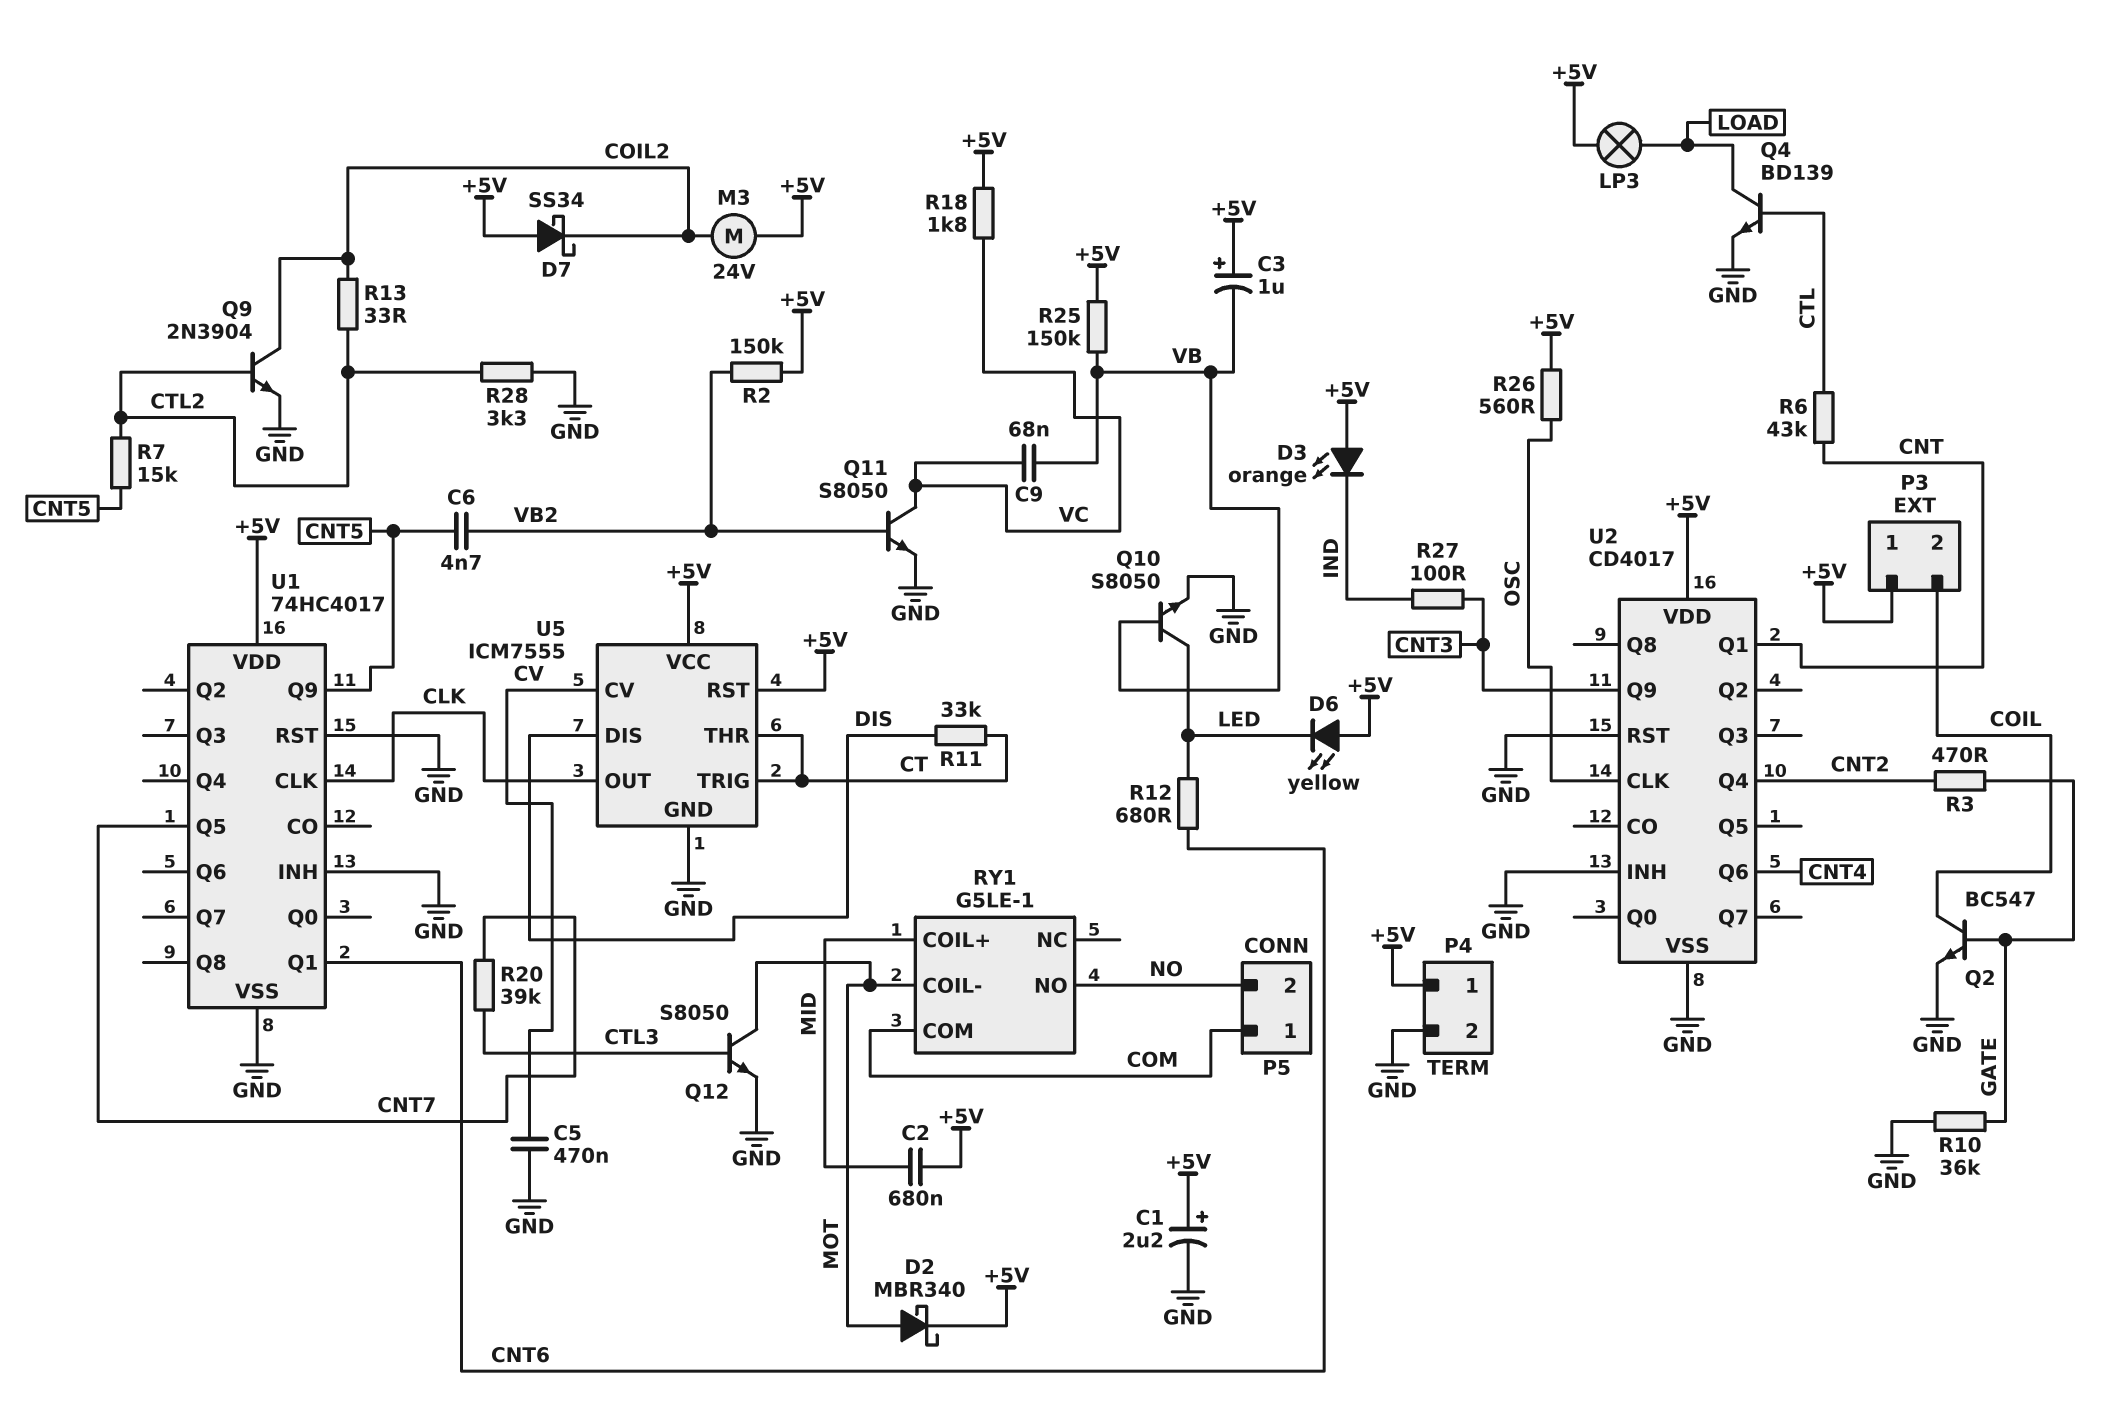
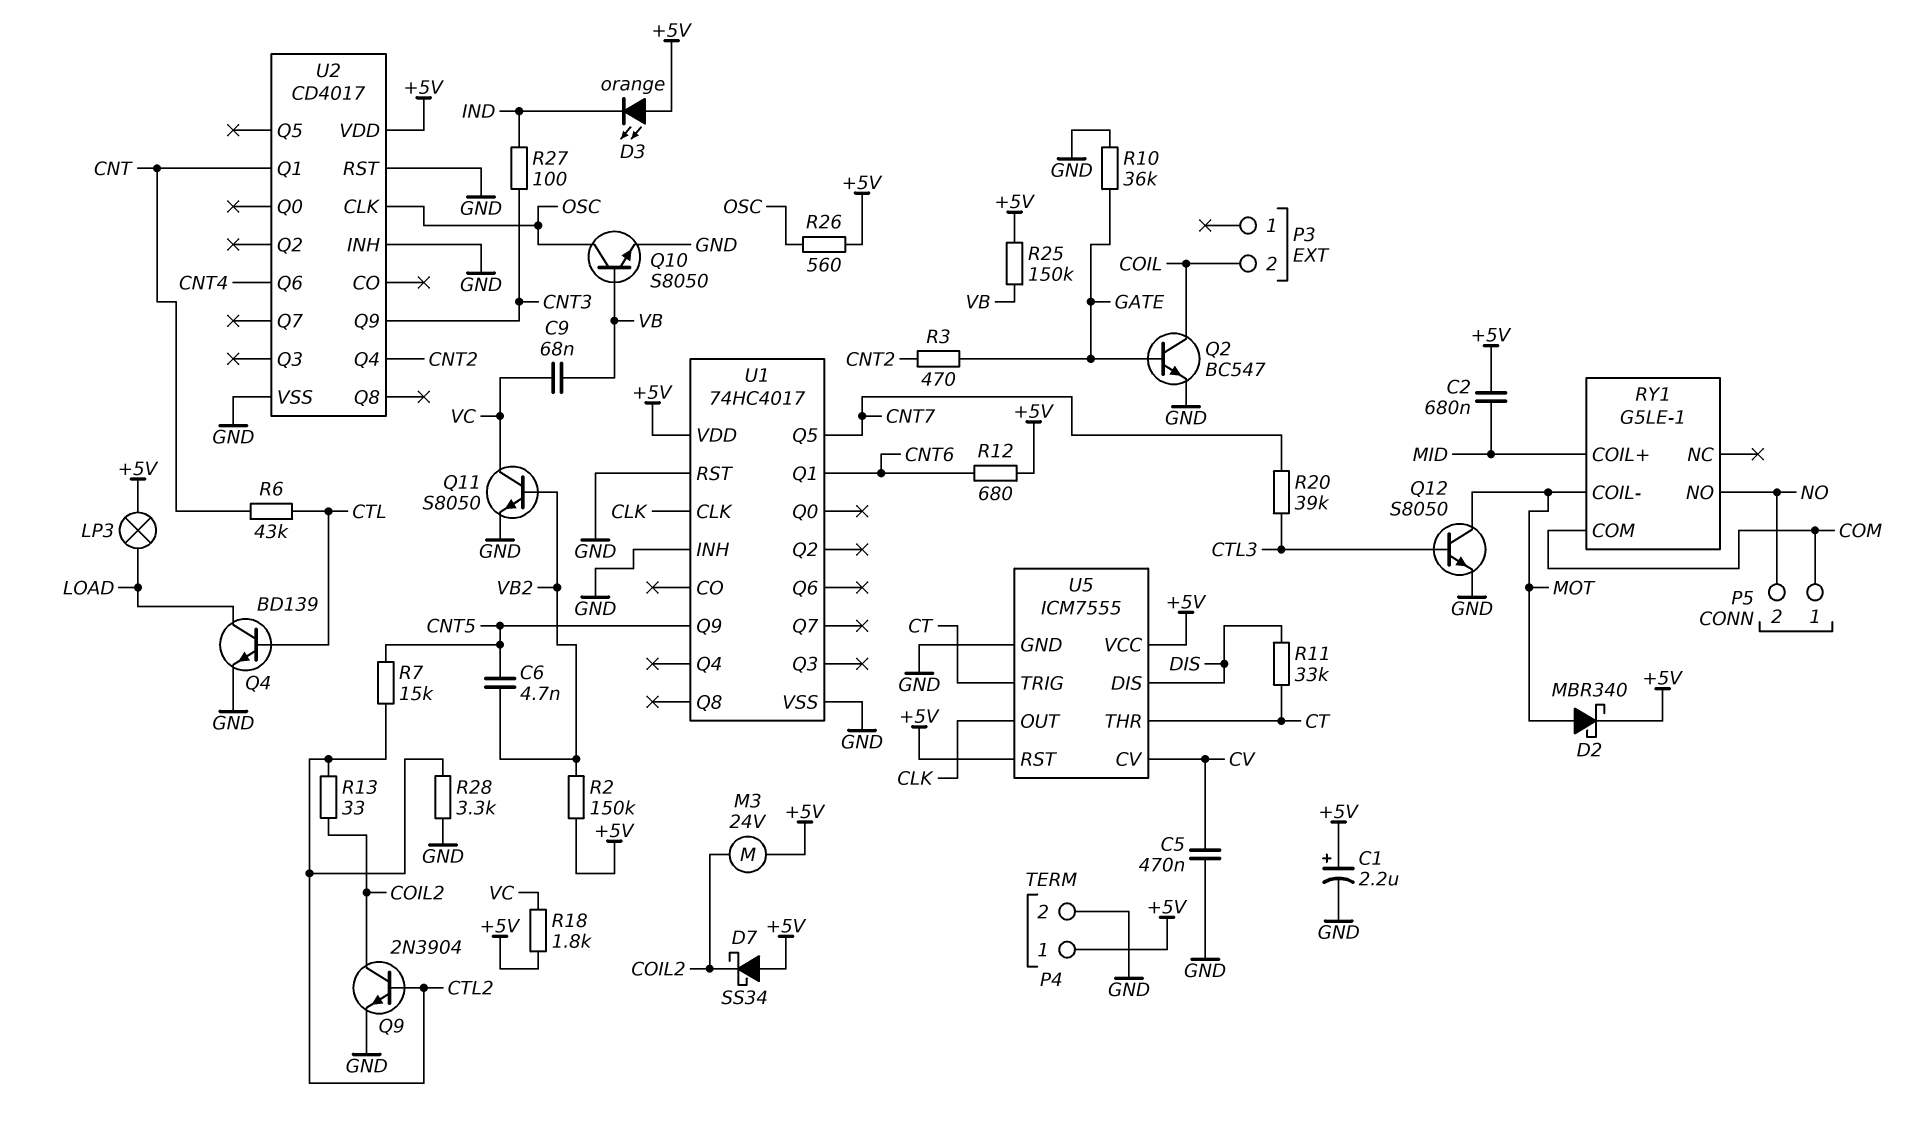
C3: 1uF (plus +5V, minus VB) -> none
D6: LED yellow (A +5V, K LED) -> none
P3 pin 1: +5V -> none
Q10: NPN S8050 (B VB, C LED, E GND) -> NPN S8050 (B VB, C OSC, E GND)
R12: 680 (CNT6, LED) -> 680 (+5V, CNT6)

